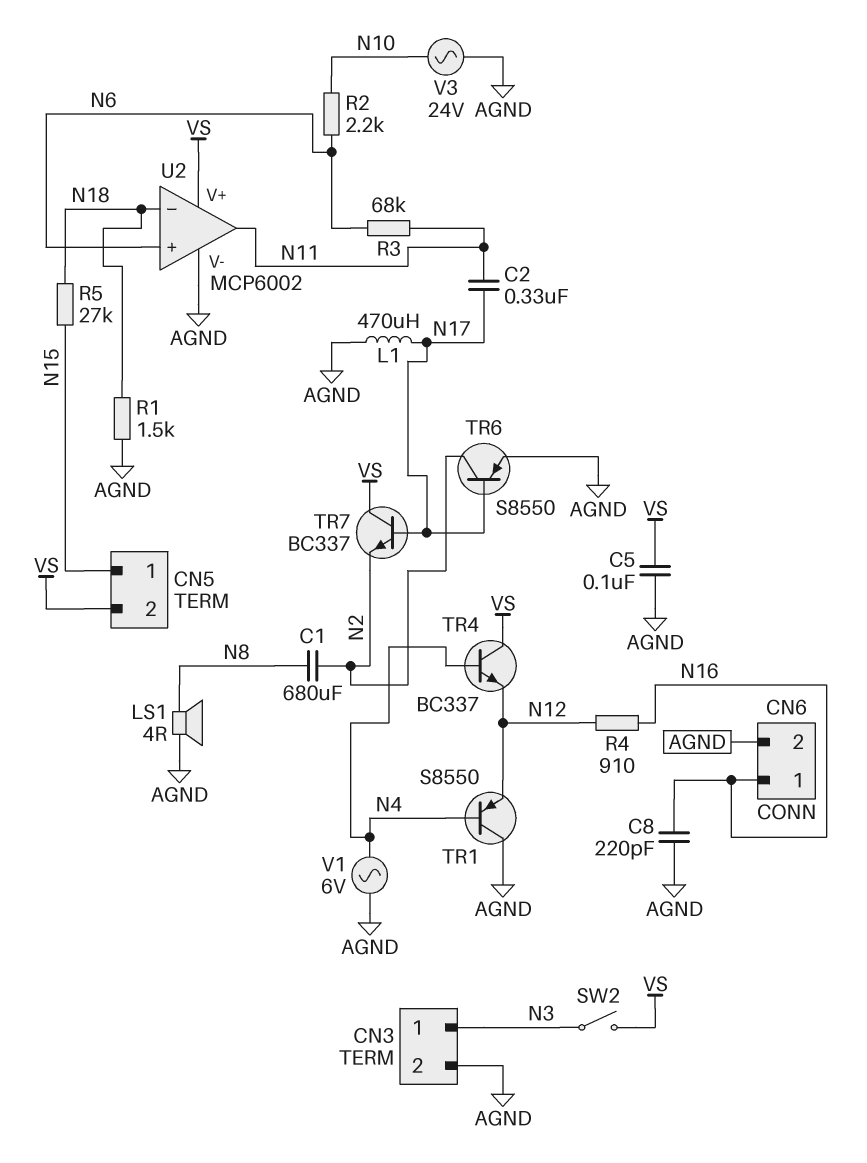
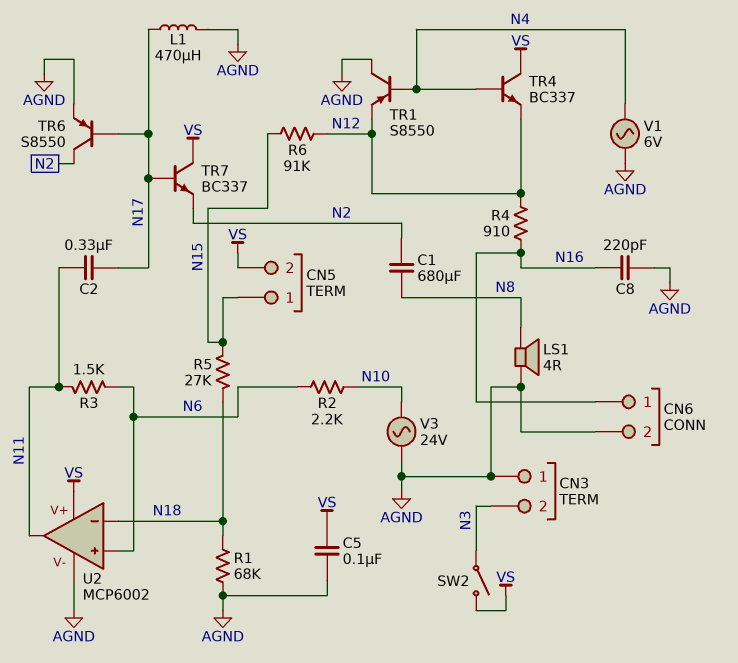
CN3 pin 1: N3 -> AGND
CN3 pin 2: AGND -> N3
R1: 1.5k (AGND, N18) -> 68k (AGND, N18)
R3: 68k (N6, N11) -> 1.5k (N6, N11)
R6: none -> 91k (N12, N15)

